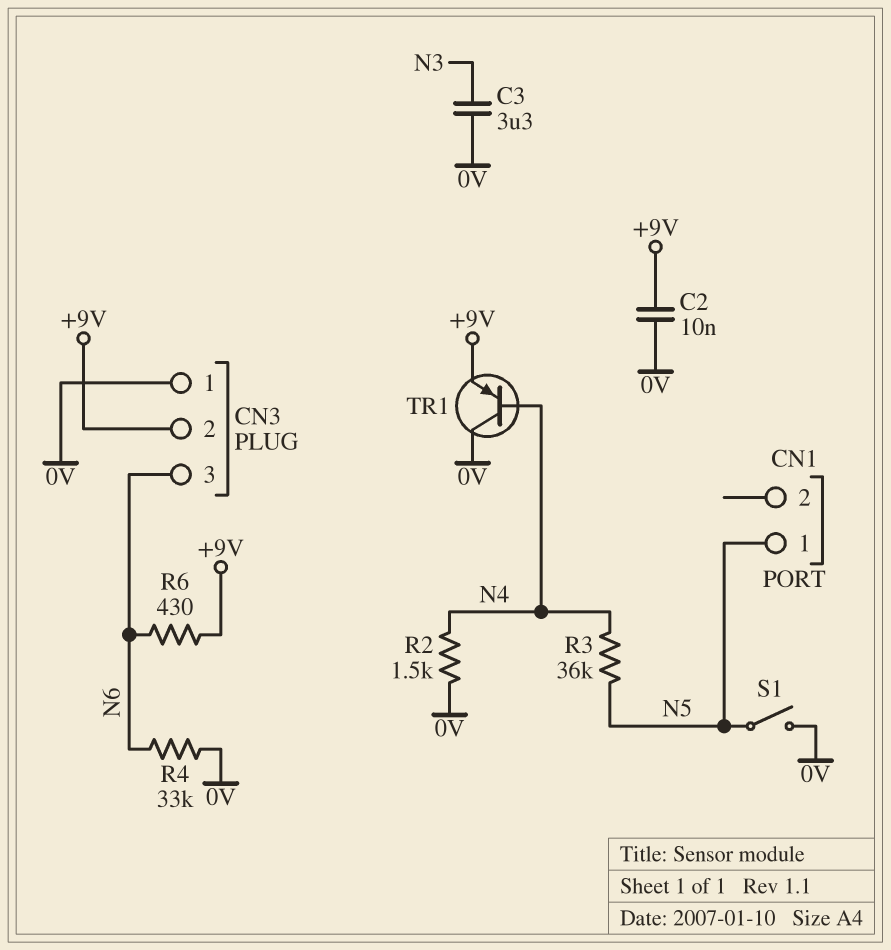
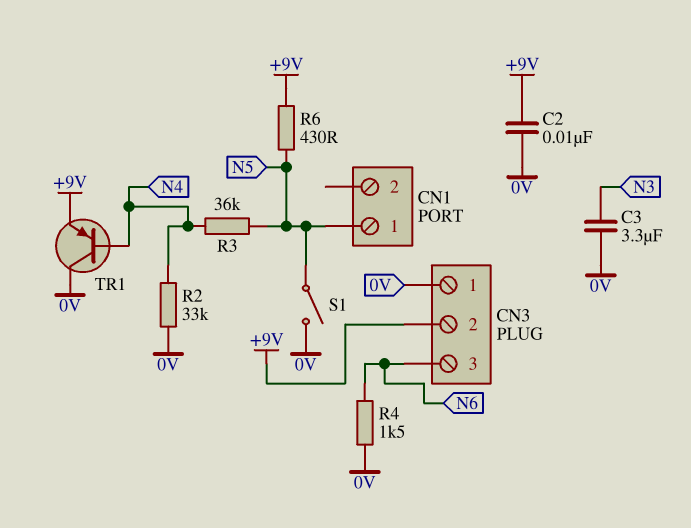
R2: 1.5k (0V, N4) -> 33k (0V, N4)
R4: 33k (0V, N6) -> 1.5k (0V, N6)
R6: 430 (+9V, N6) -> 430 (+9V, N5)

